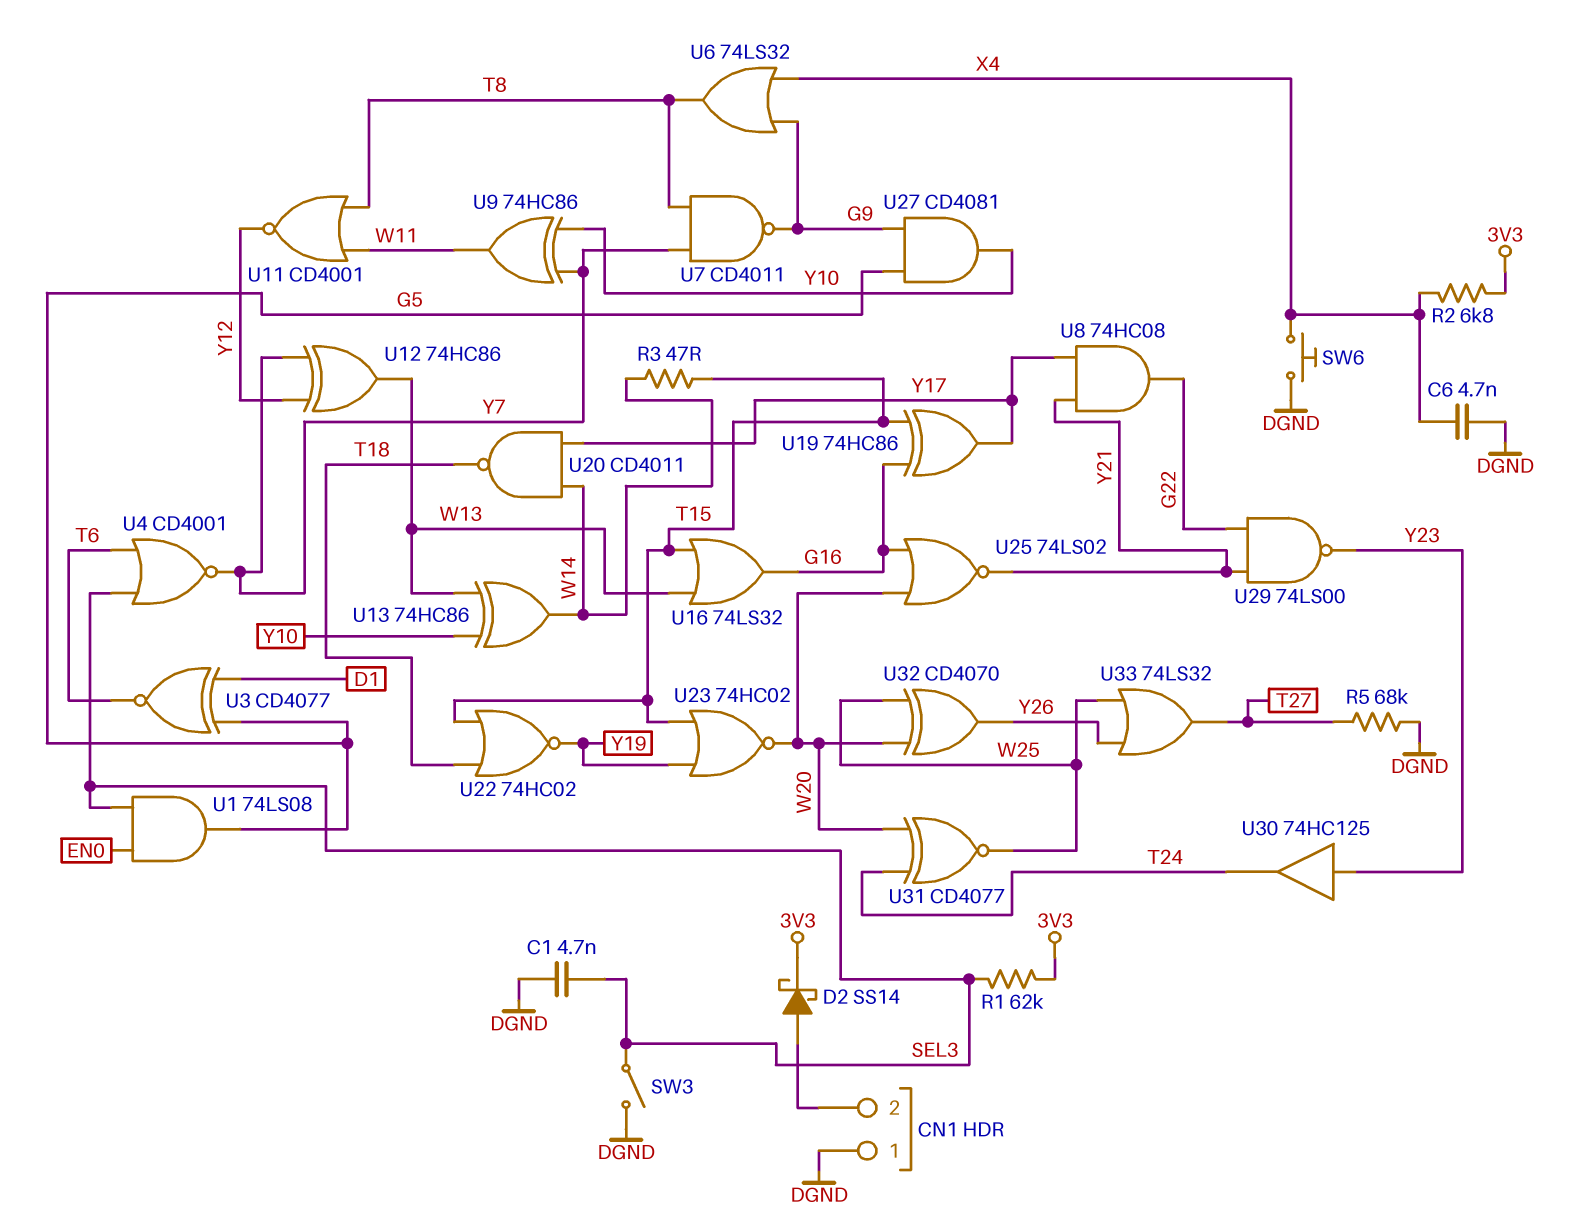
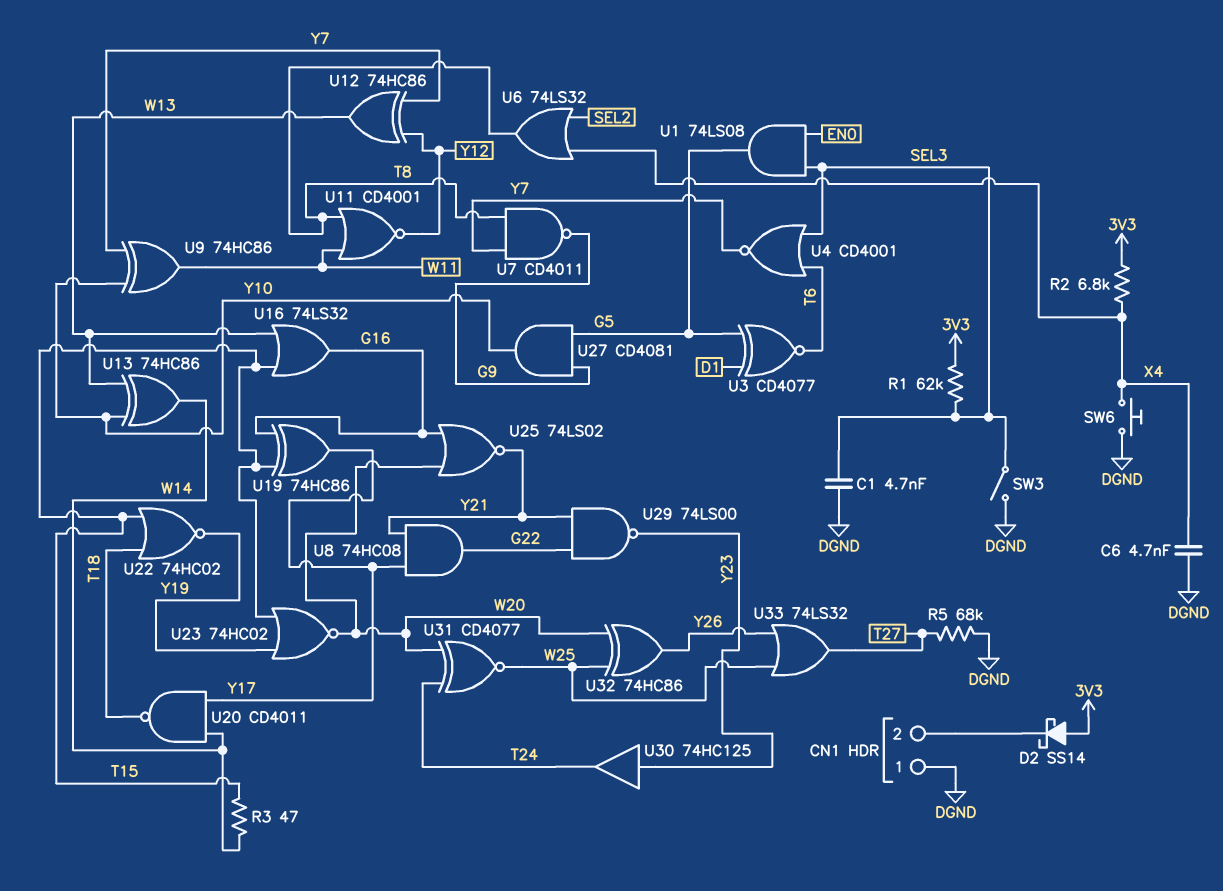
D2: schottky SS14 (A CN1/2, K 3V3) -> schottky SS14 (A 3V3, K CN1/2)
U6: OR 74LS32 (in G9, in X4, out T8) -> OR 74LS32 (in SEL2, in X4, out T8)
U32: XOR CD4070 (in W20, in W25, out Y26) -> XOR 74HC86 (in W20, in W25, out Y26)

